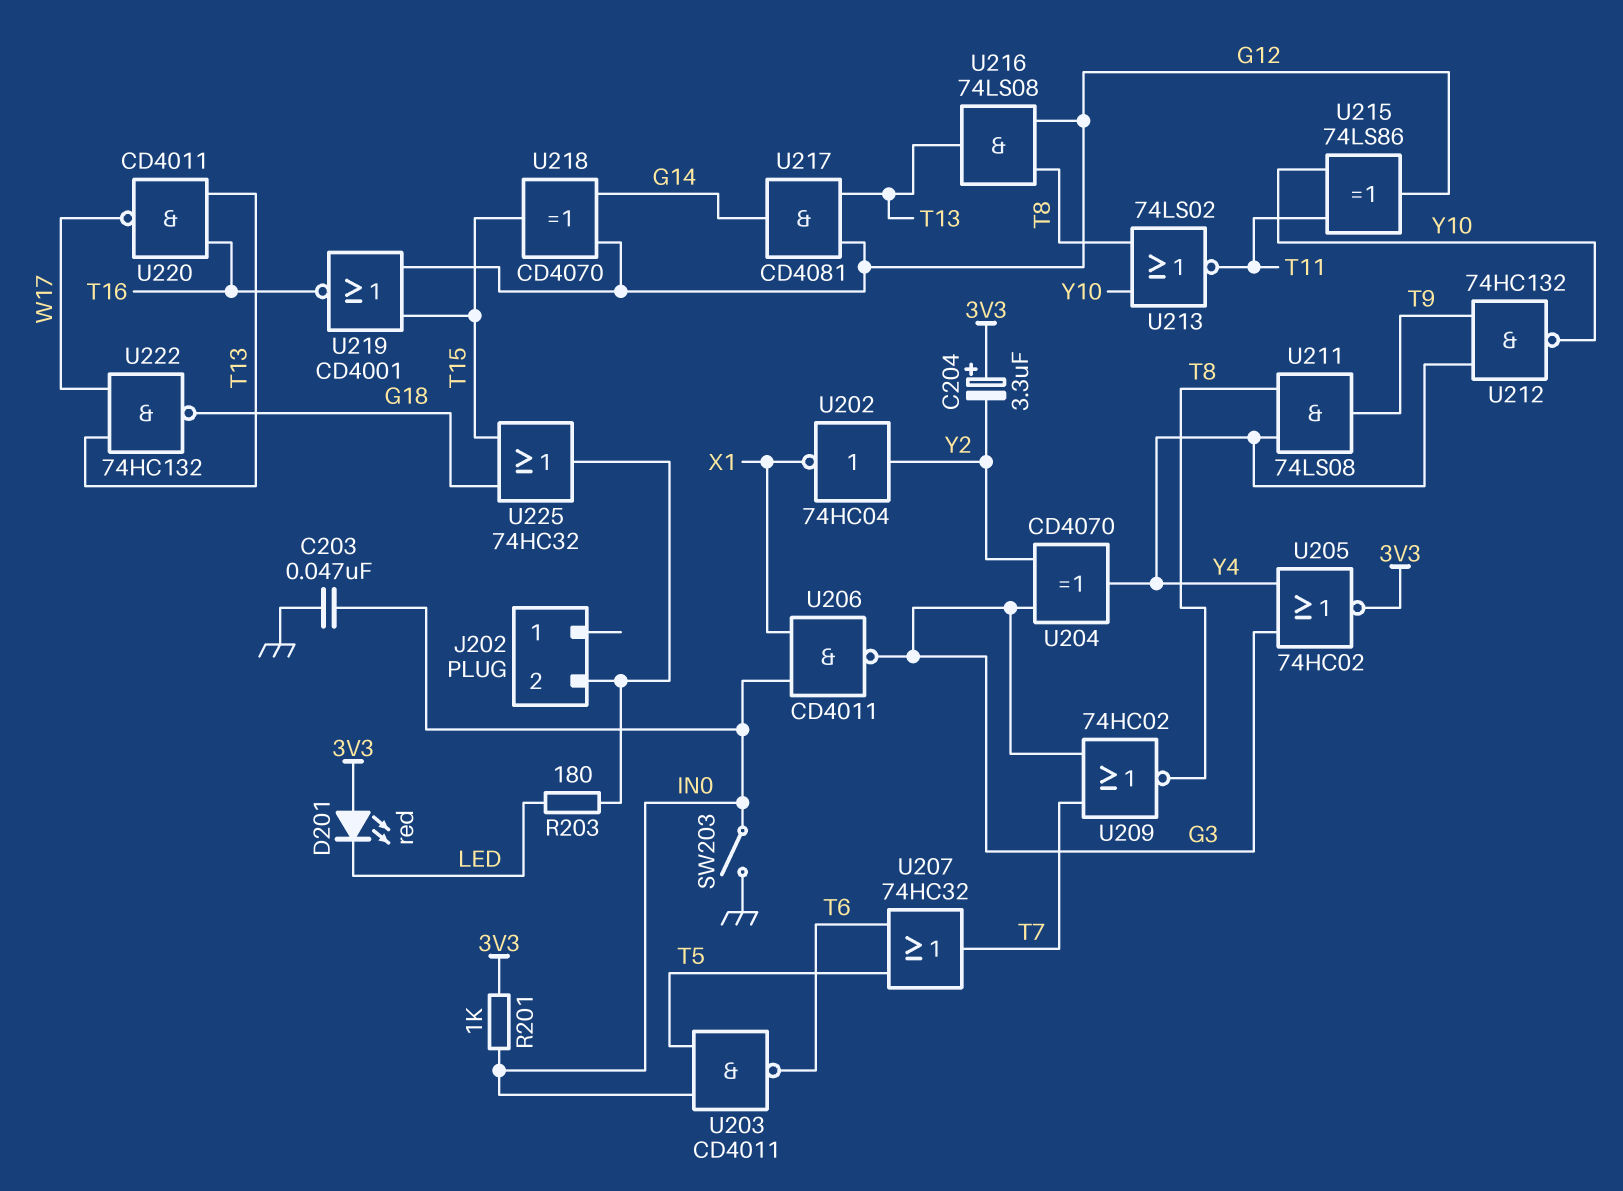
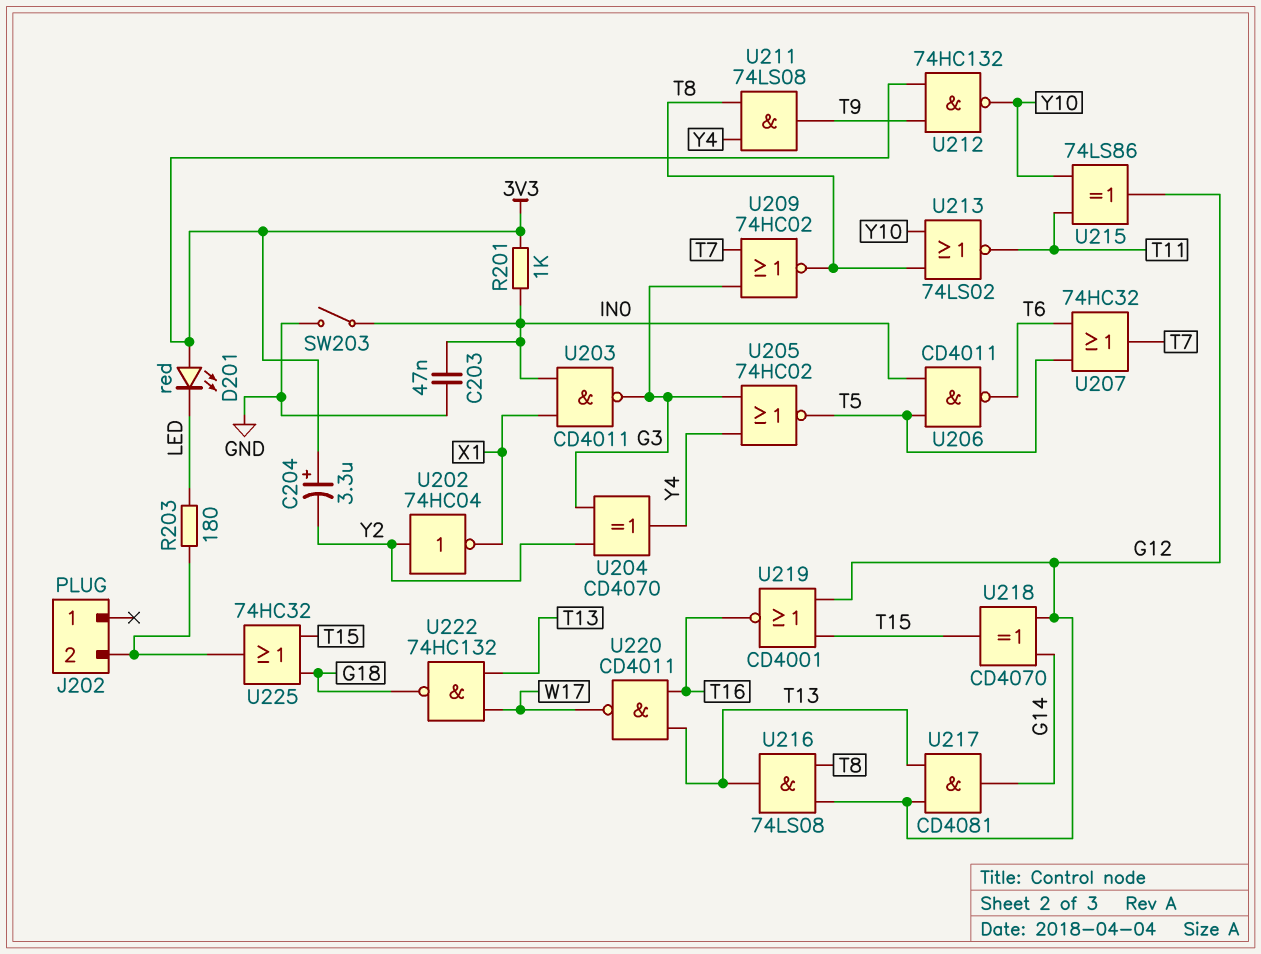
U203: NAND CD4011 (in IN0, in T5, out T6) -> NAND CD4011 (in IN0, in X1, out G3)
U205: NOR 74HC02 (in G3, in Y4, out 3V3) -> NOR 74HC02 (in G3, in Y4, out T5)
U206: NAND CD4011 (in IN0, in X1, out G3) -> NAND CD4011 (in IN0, in T5, out T6)
U212: NAND 74HC132 (in T9, in Y4, out Y10) -> NAND 74HC132 (in 3V3, in T9, out Y10)

